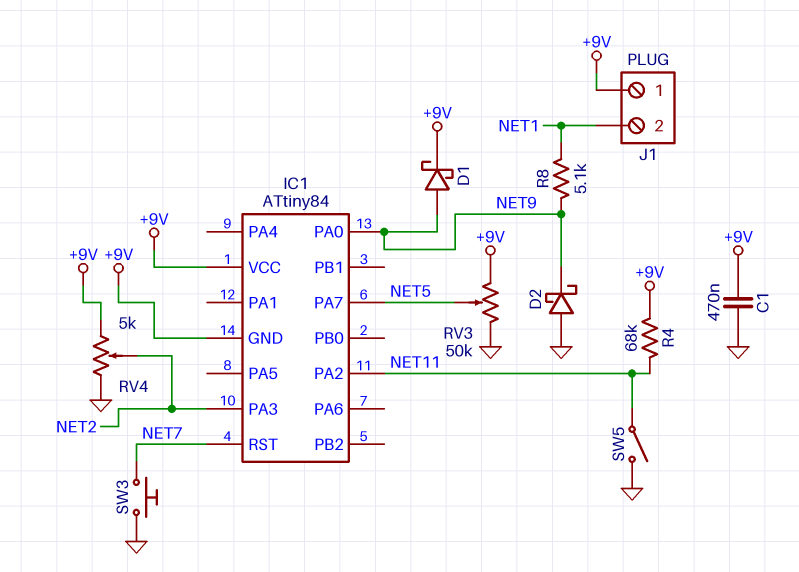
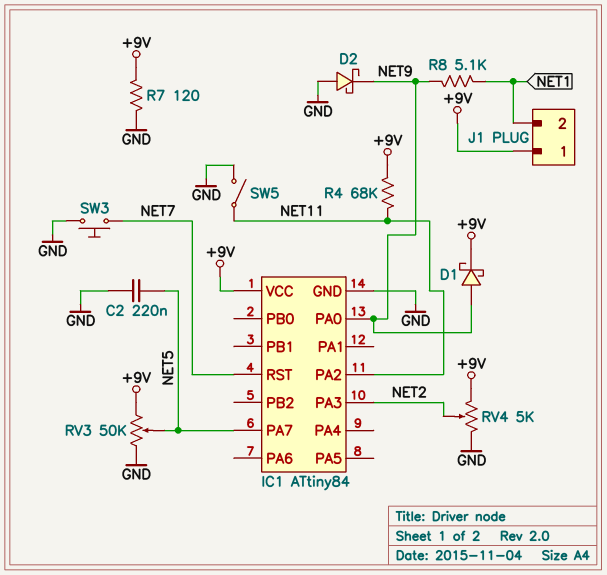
C1: 470nF (+9V, GND) -> none
C2: none -> 220nF (GND, NET5)
IC1 pin GND: +9V -> GND
R7: none -> 120 (+9V, GND)

